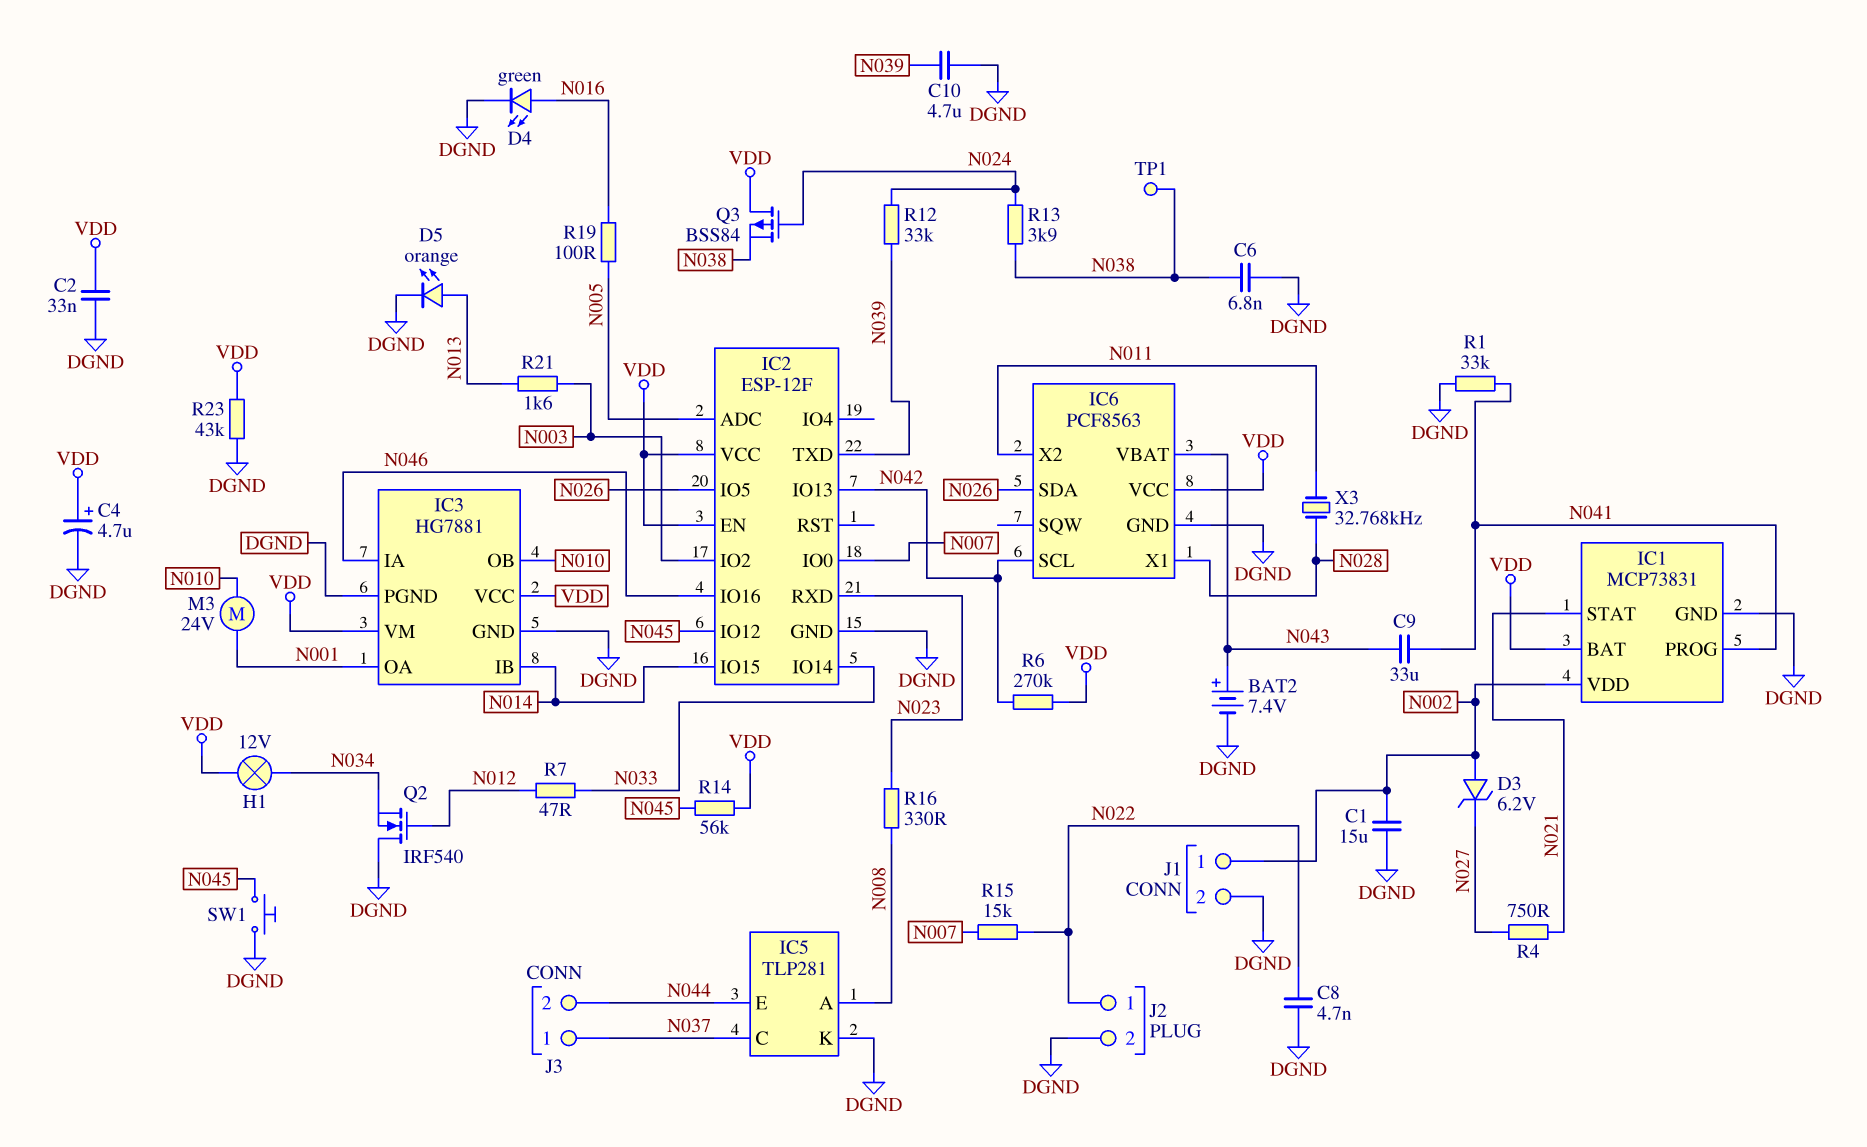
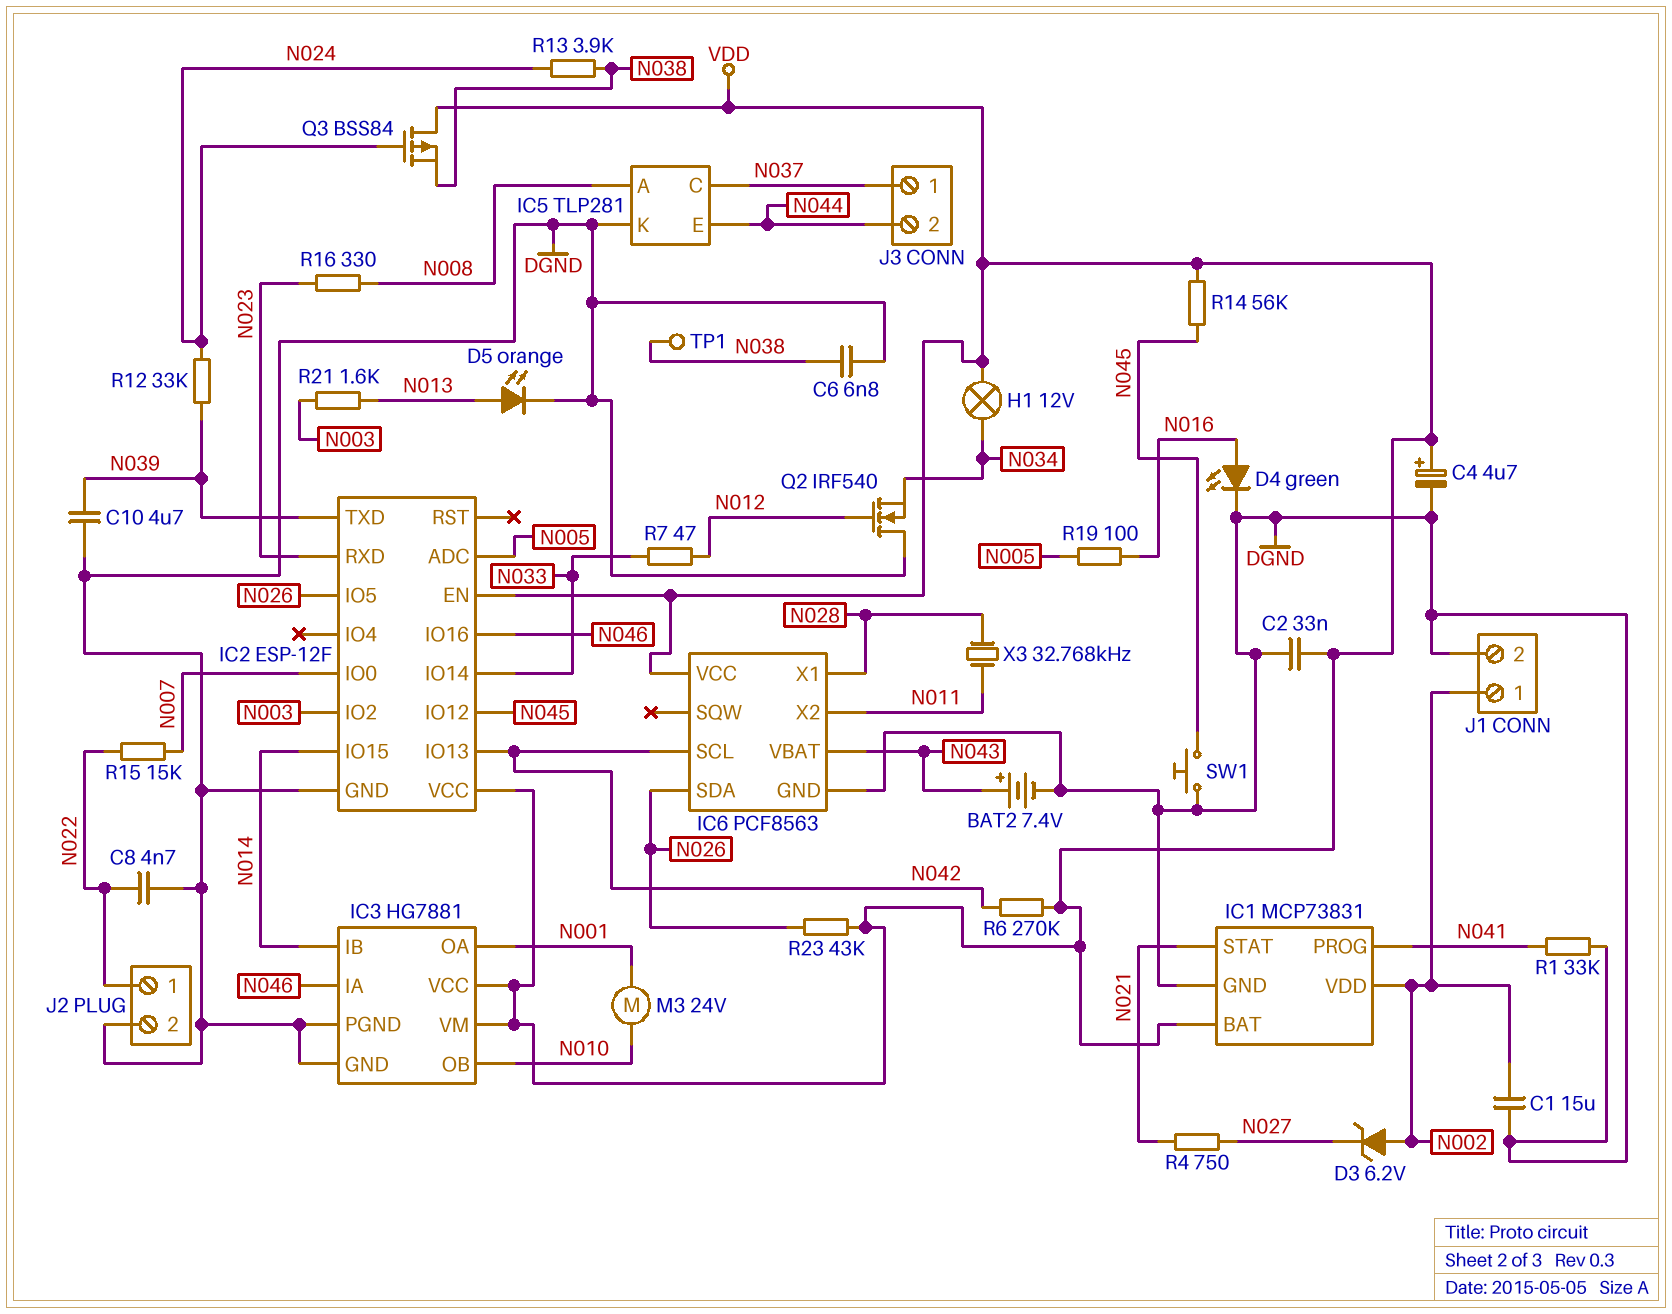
C9: 33uF (N041, N043) -> none
R23: 43k (DGND, VDD) -> 43k (N026, VDD)

